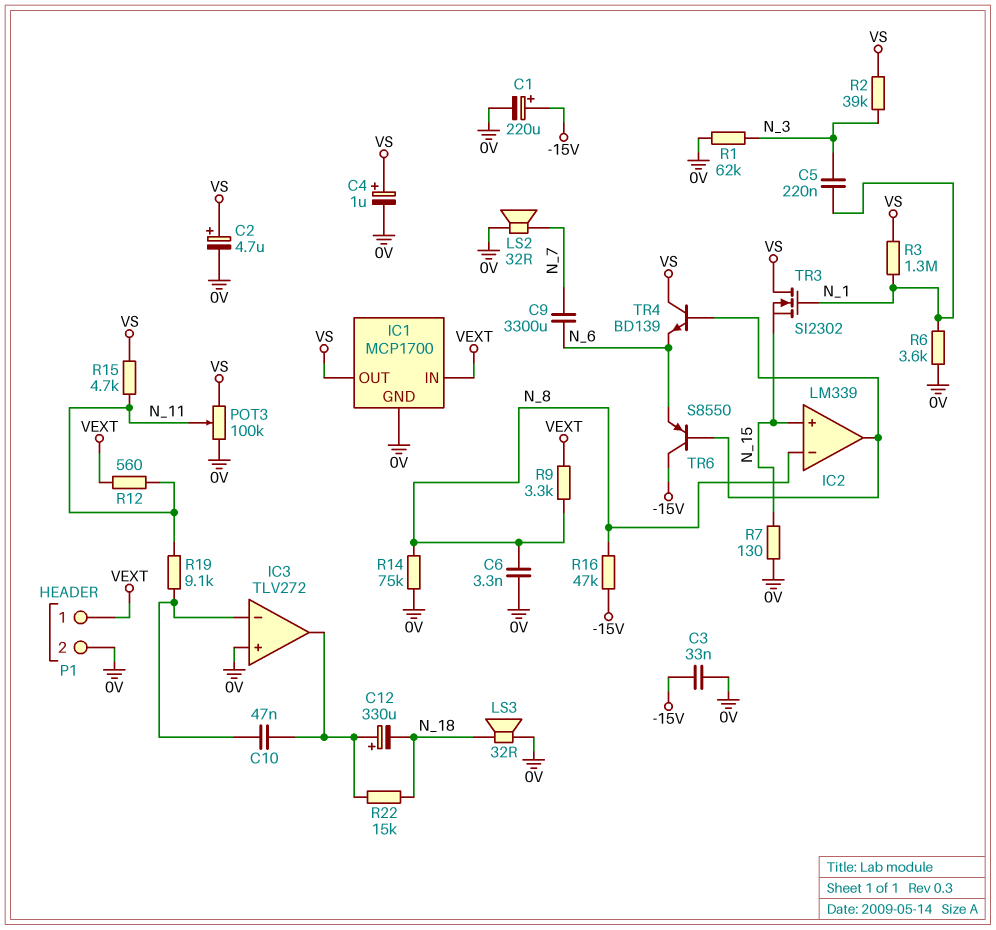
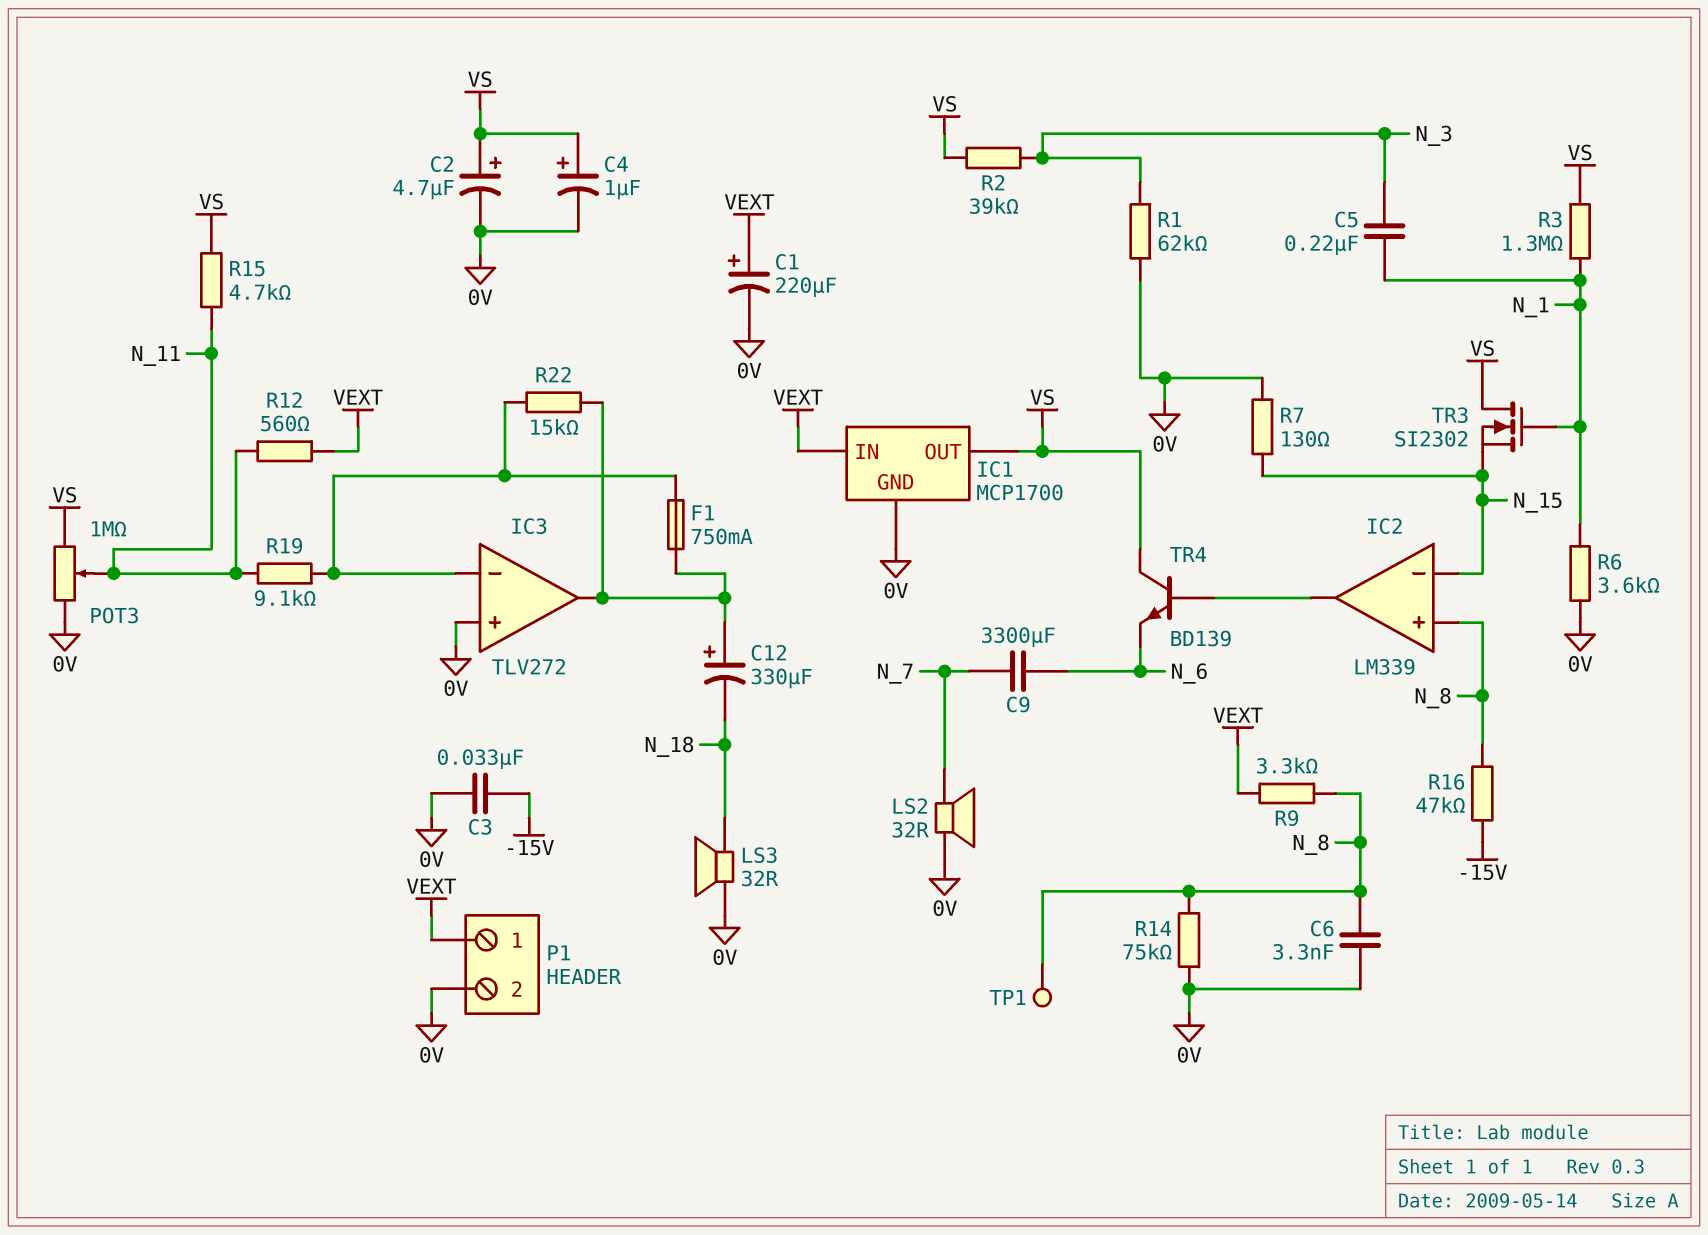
C1: 220uF (plus -15V, minus 0V) -> 220uF (plus VEXT, minus 0V)
C10: 47nF (IC3/in-, IC3/out) -> none
F1: none -> 750mA (IC3/in-, IC3/out)
IC2 pin in+: N_15 -> N_8
IC2 pin in-: N_8 -> N_15
POT3: 100k (0V, VS, wiper N_11) -> 1M (0V, VS, wiper N_11)
R22: 15k (IC3/out, N_18) -> 15k (IC3/in-, IC3/out)
TP1: none -> test point (N_8)
TR6: PNP S8550 (B IC2/out, C -15V, E N_6) -> none

